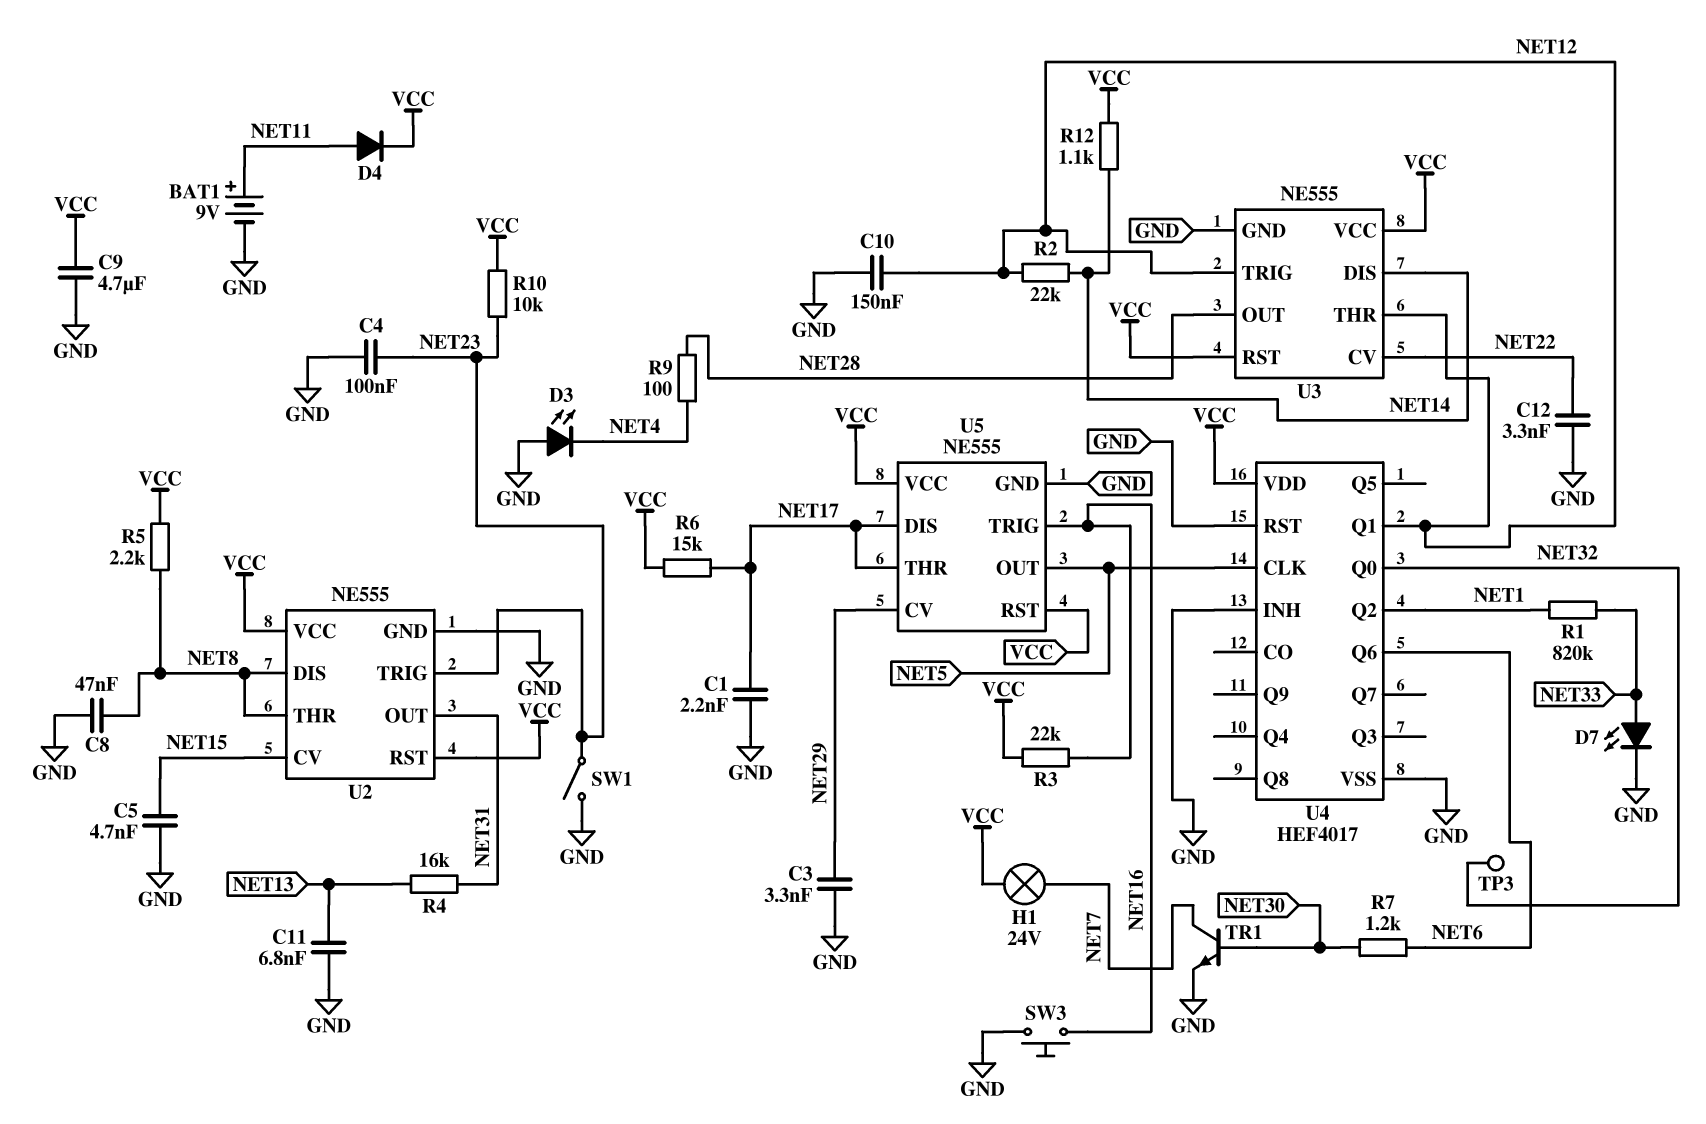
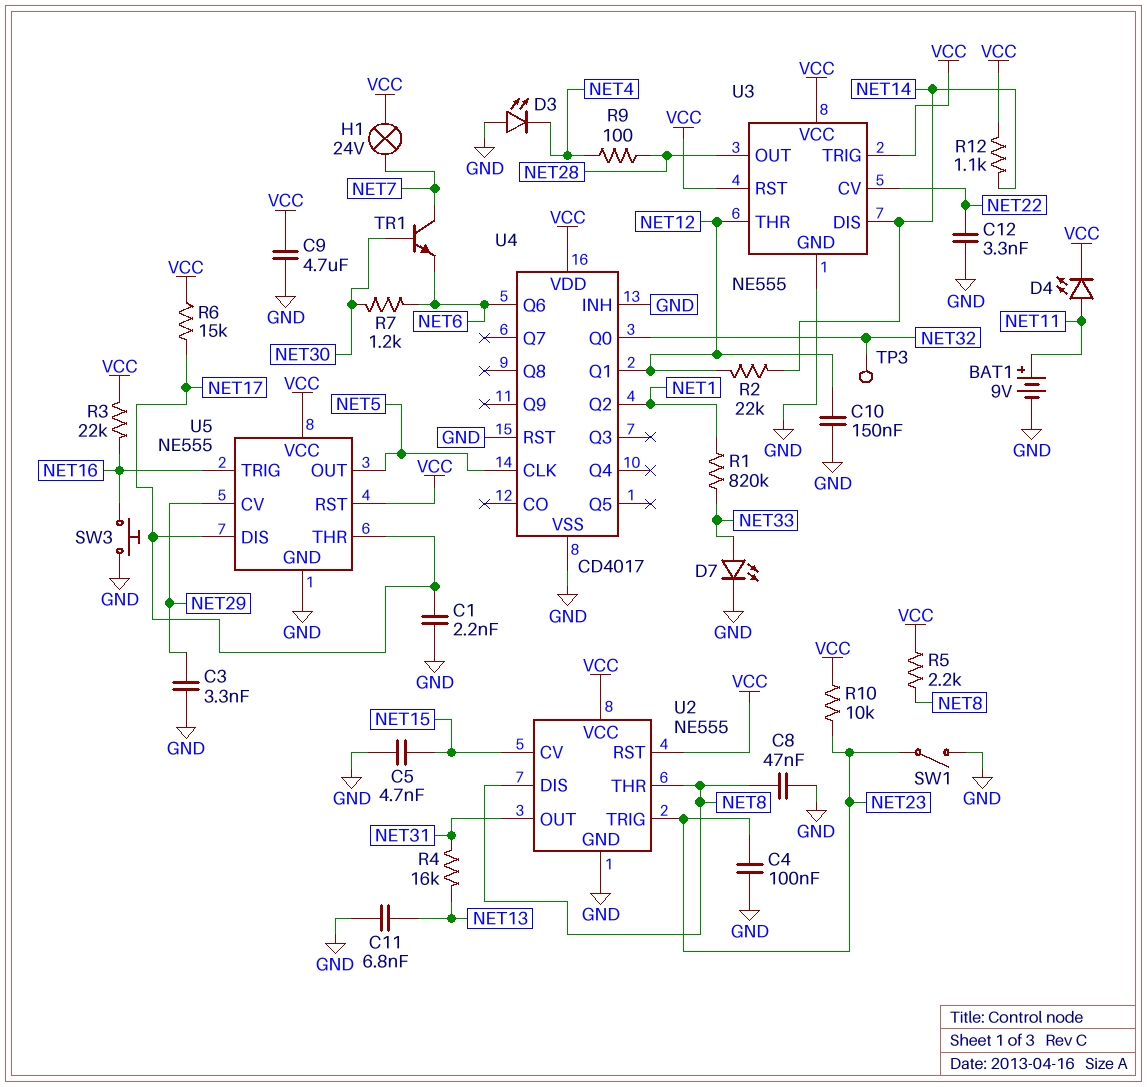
D4: diode (A NET11, K VCC) -> LED (A NET11, K VCC)
TR1: NPN (B NET30, C NET7, E GND) -> NPN (B NET30, C NET7, E NET6)
U3 pin TRIG: NET12 -> VCC
U4: HEF4017 -> CD4017

